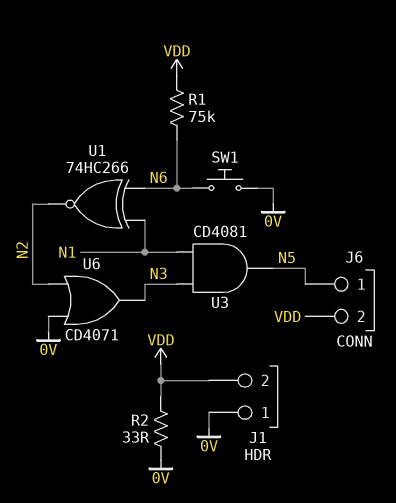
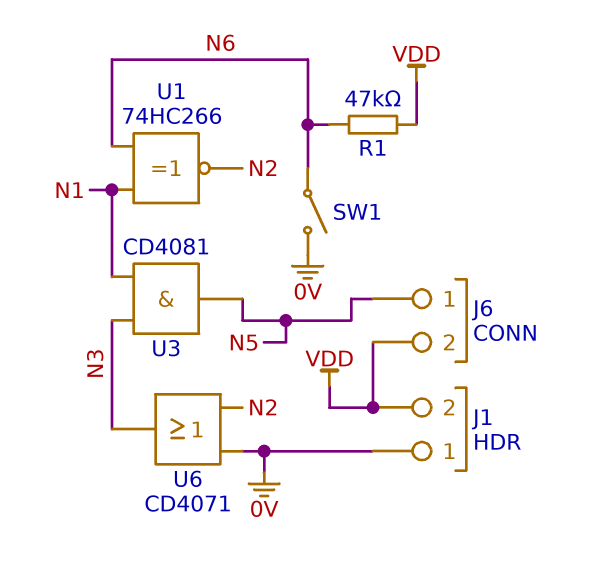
R1: 75k (N6, VDD) -> 47k (N6, VDD)
R2: 33 (0V, VDD) -> none
SW1: button (0V, N6) -> switch (0V, N6)

